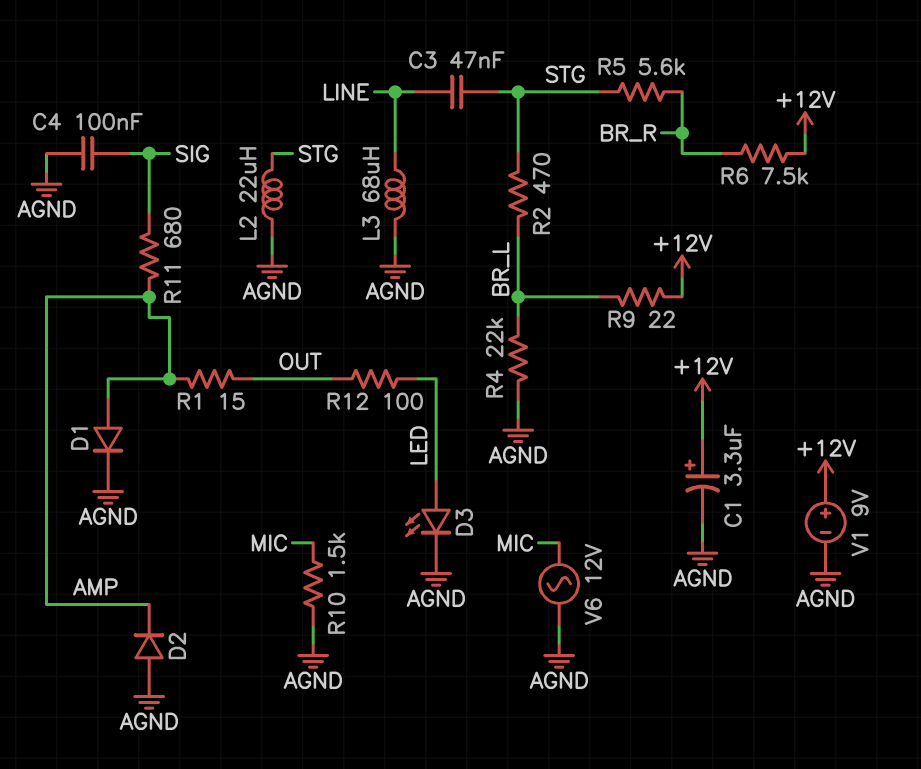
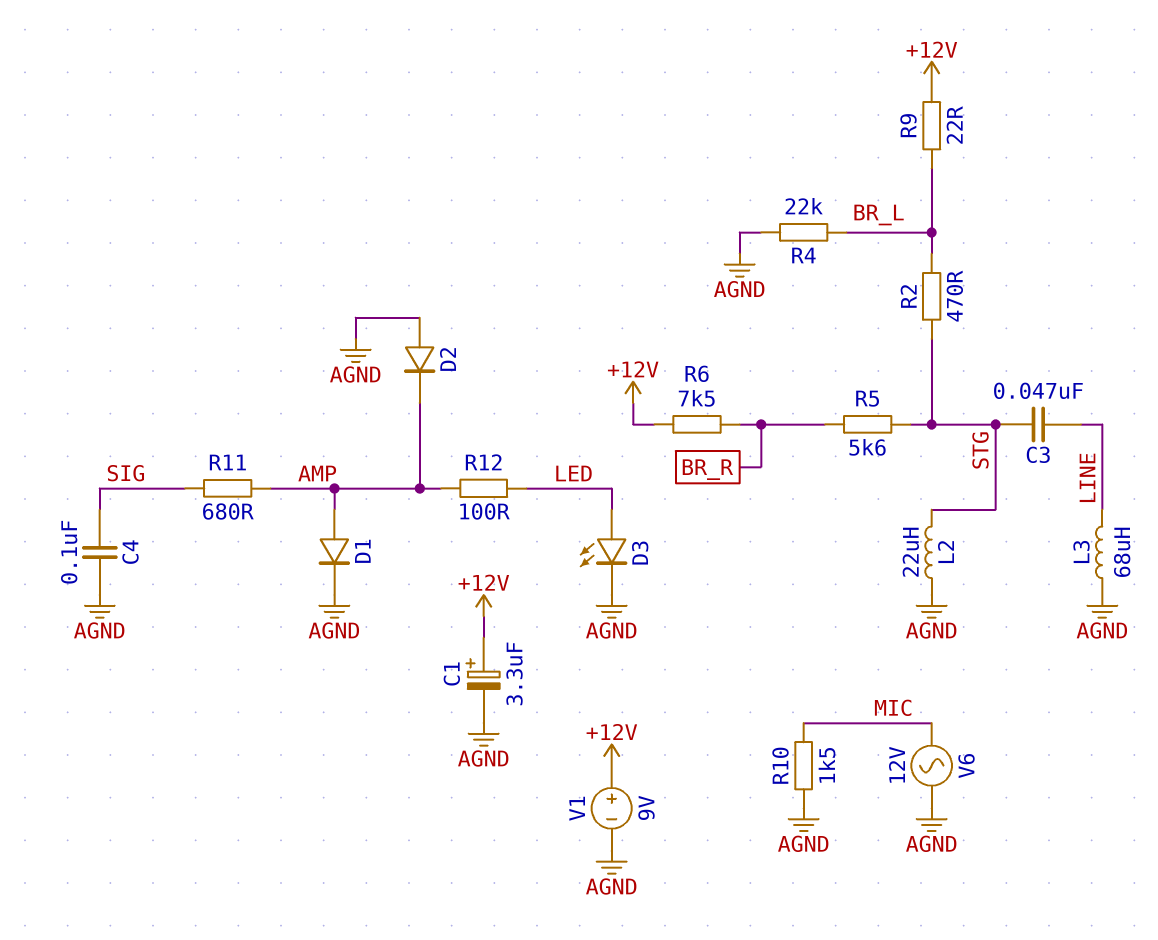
R1: 15 (AMP, OUT) -> none
R12: 100 (LED, OUT) -> 100 (AMP, LED)

